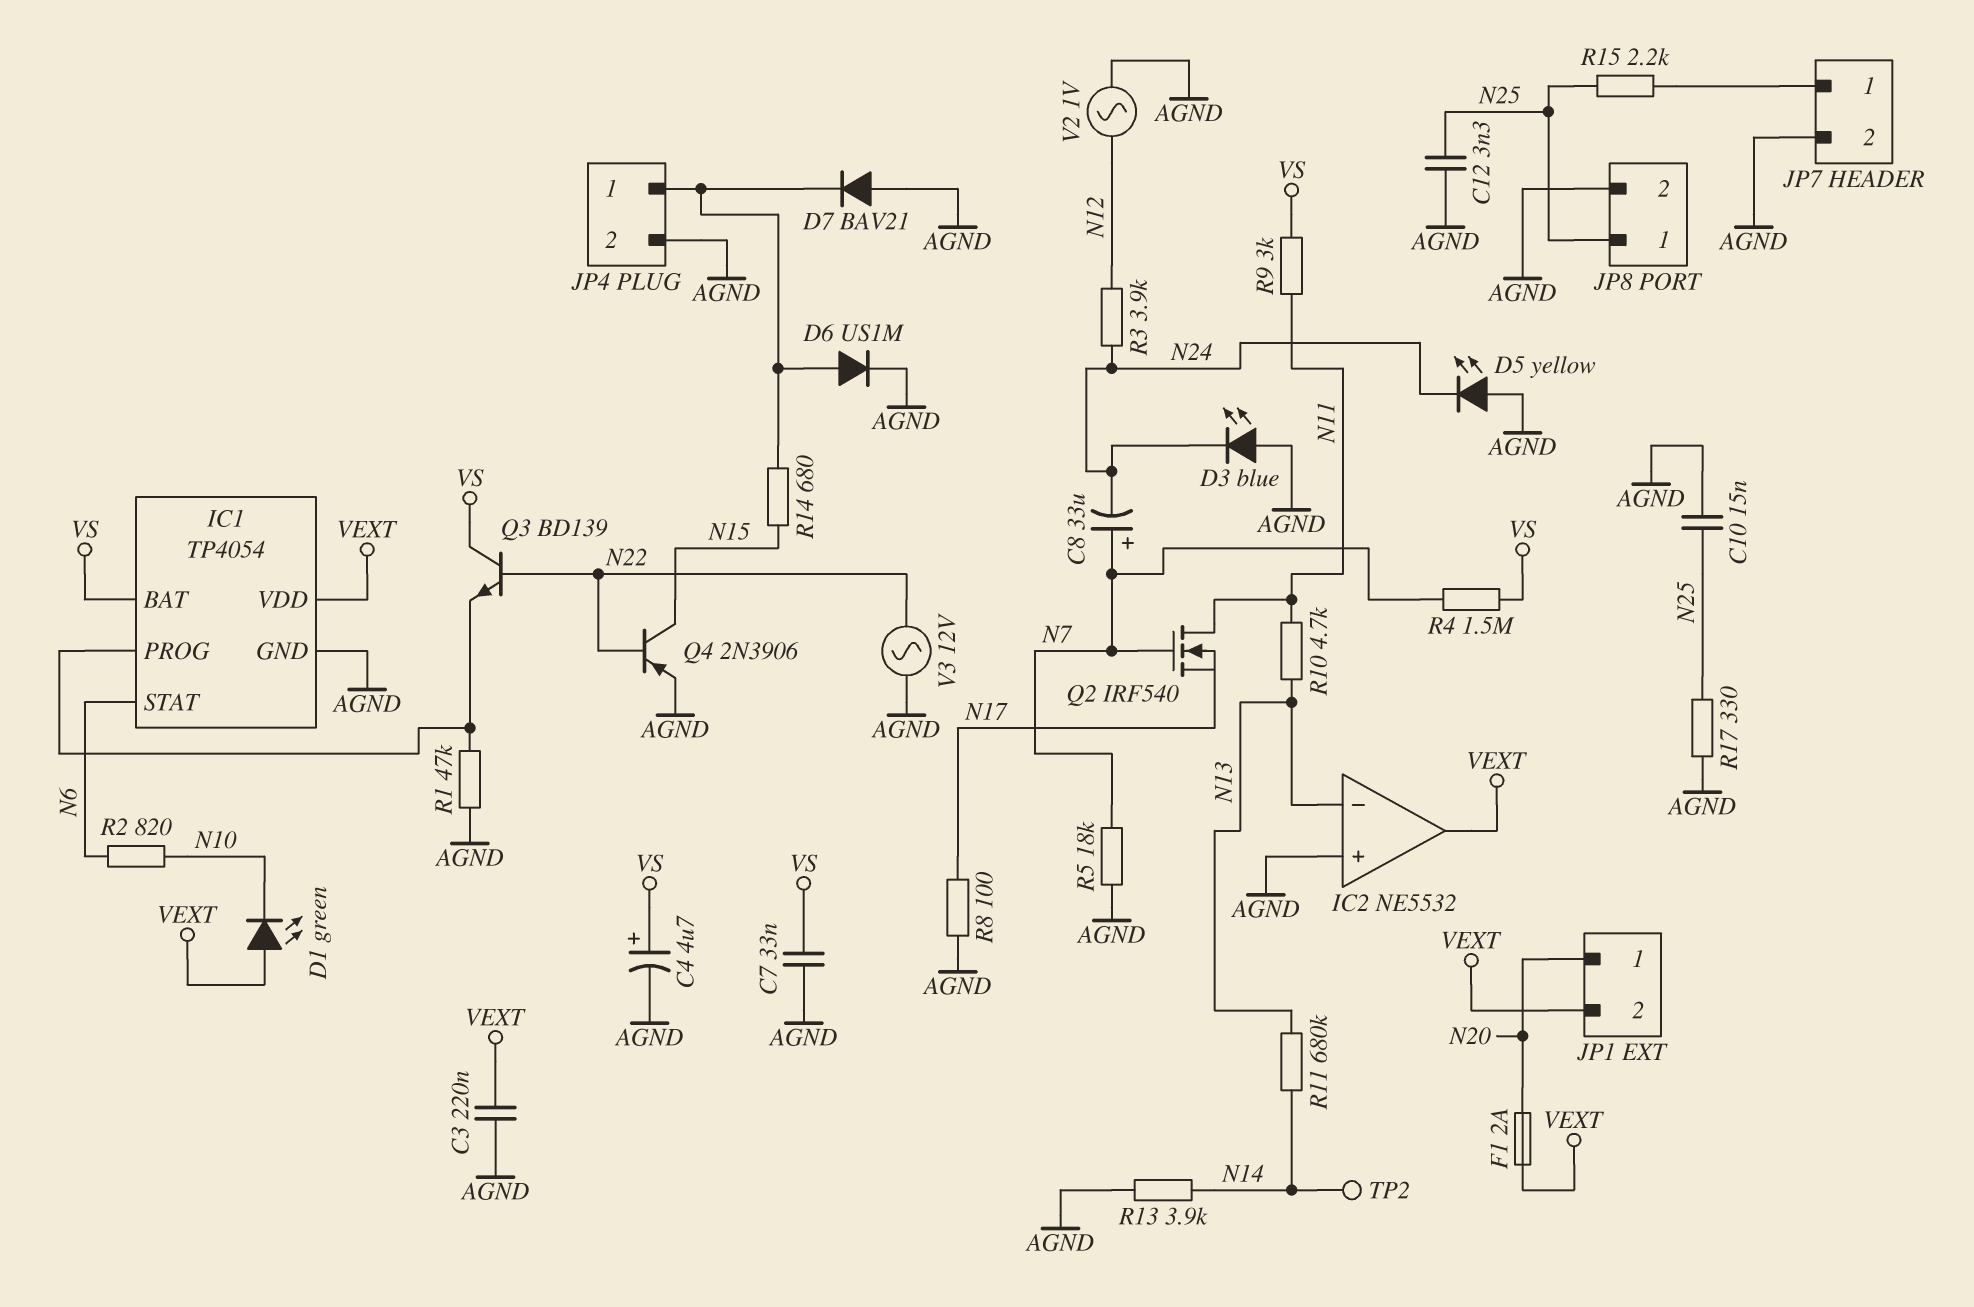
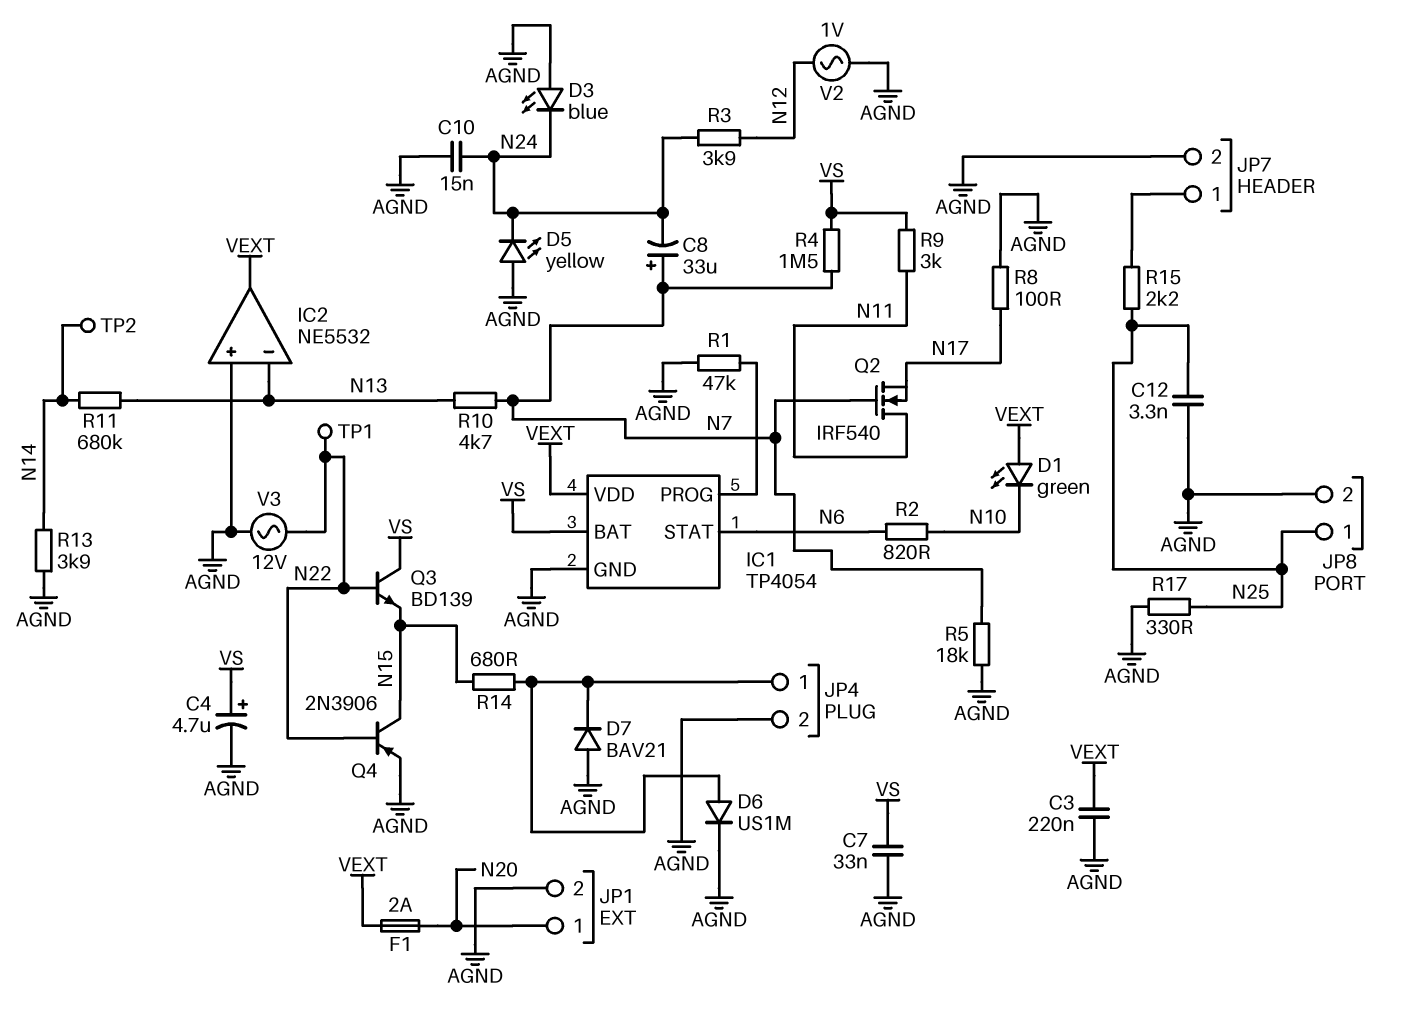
C10: 15nF (AGND, N25) -> 15nF (AGND, N24)
JP1 pin 2: VEXT -> AGND
Q3: NPN BD139 (B N22, C VS, E IC1/PROG) -> NPN BD139 (B N22, C VS, E N15)
R10: 4.7k (N11, N13) -> 4.7k (N7, N13)
TP1: none -> test point (N22)

